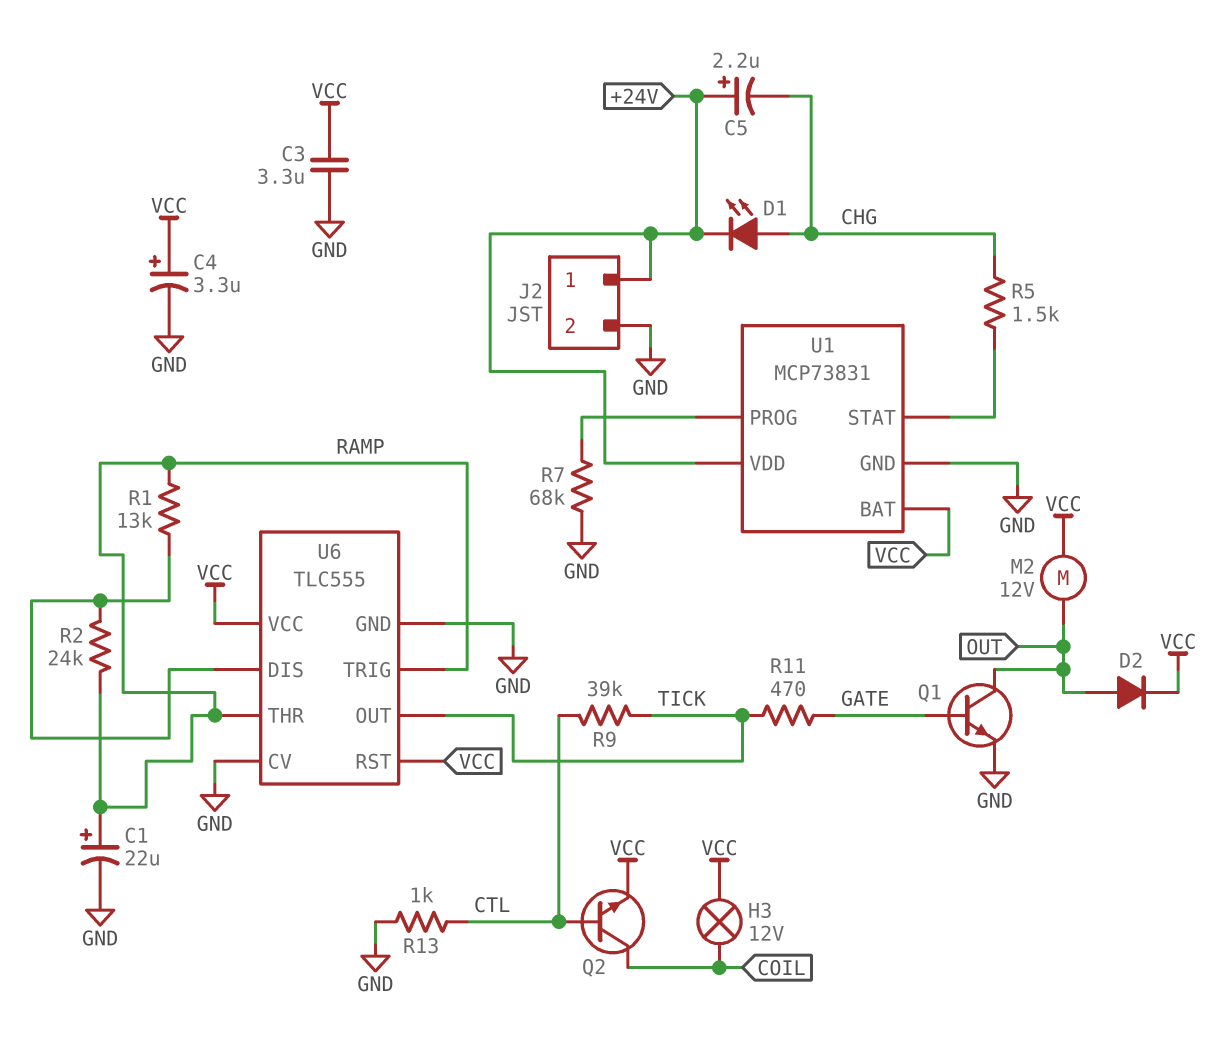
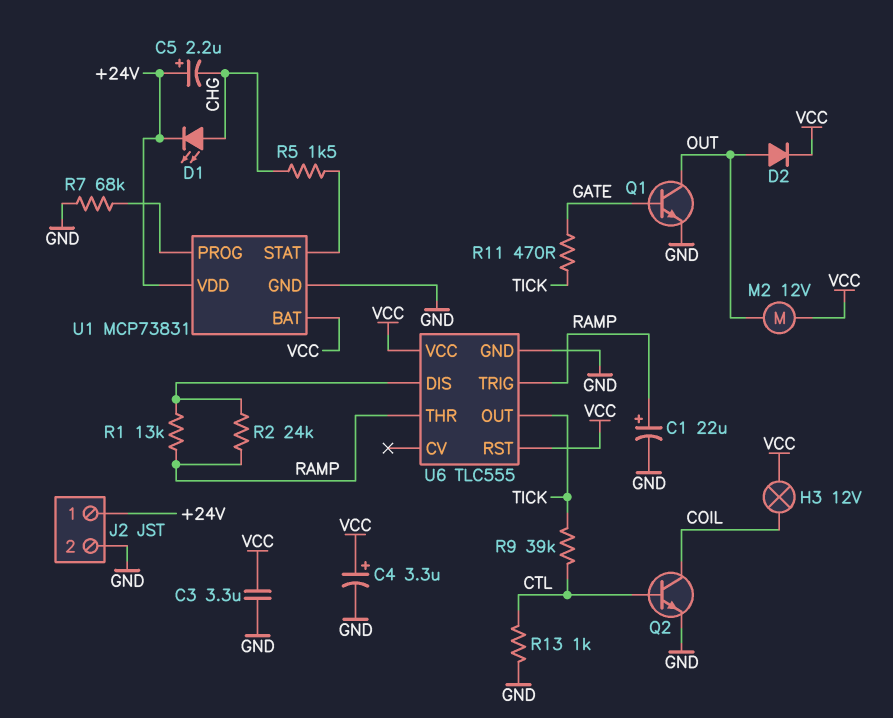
Q2: NPN (B CTL, C COIL, E VCC) -> NPN (B CTL, C COIL, E GND)
U6 pin CV: GND -> none

